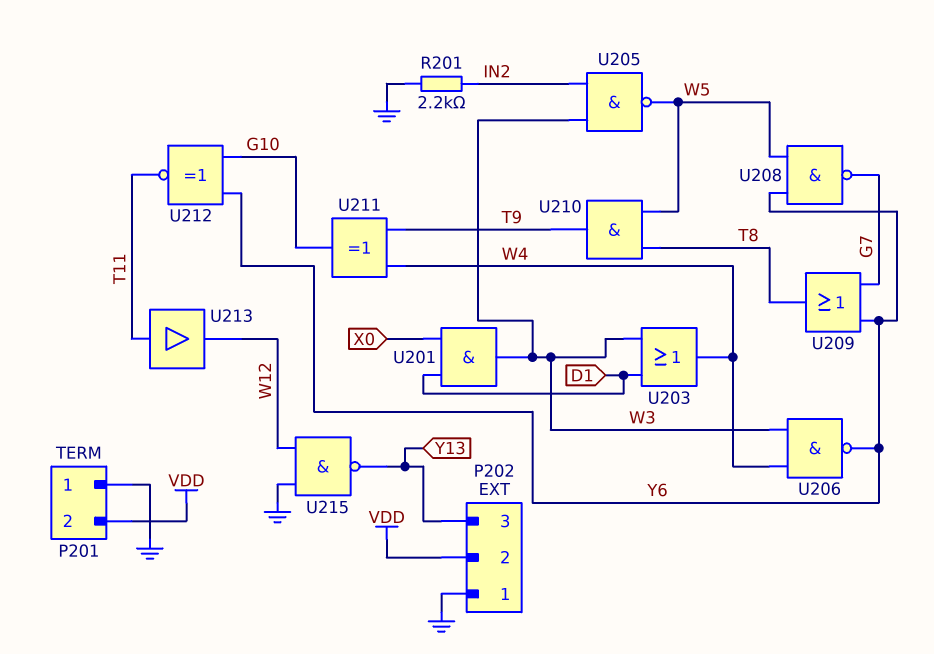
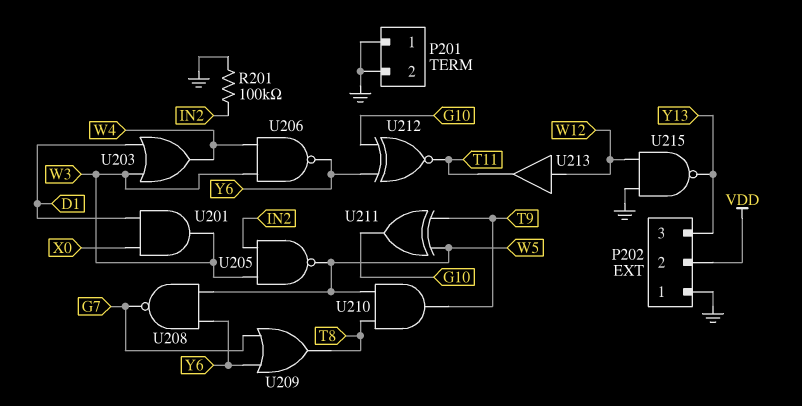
P201 pin 2: VDD -> GND
R201: 2.2k (GND, IN2) -> 100k (GND, IN2)
U211: XOR (in T9, in W4, out G10) -> XOR (in T9, in W5, out G10)
U213: buffer (in T11, out W12) -> buffer (in W12, out T11)

